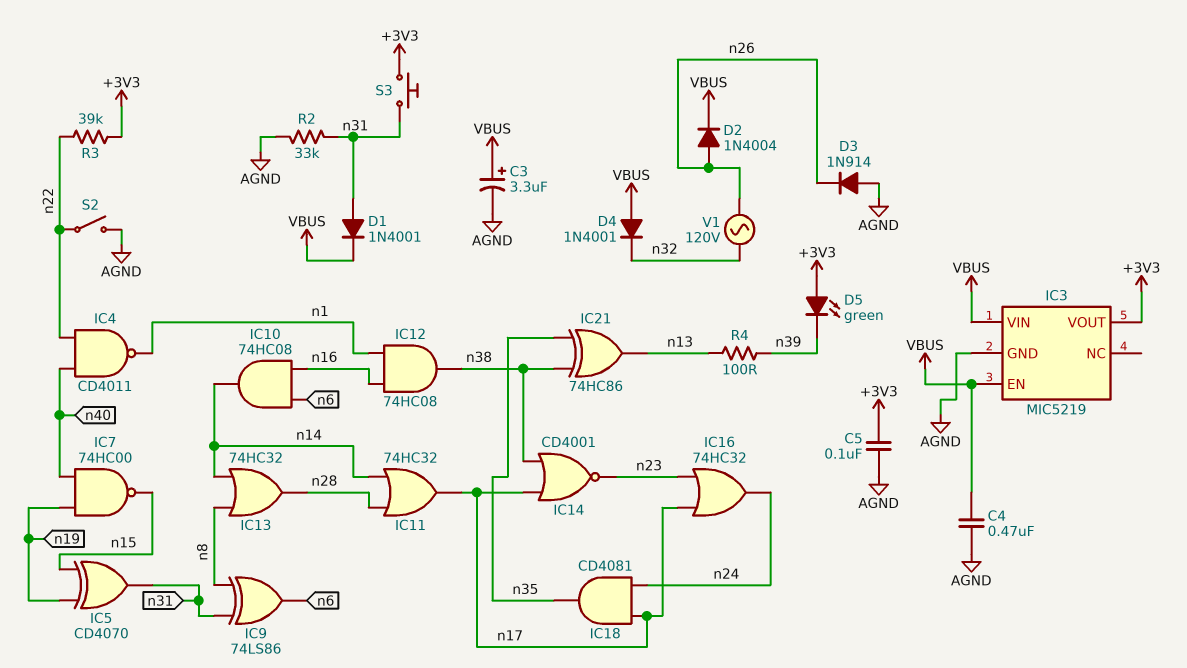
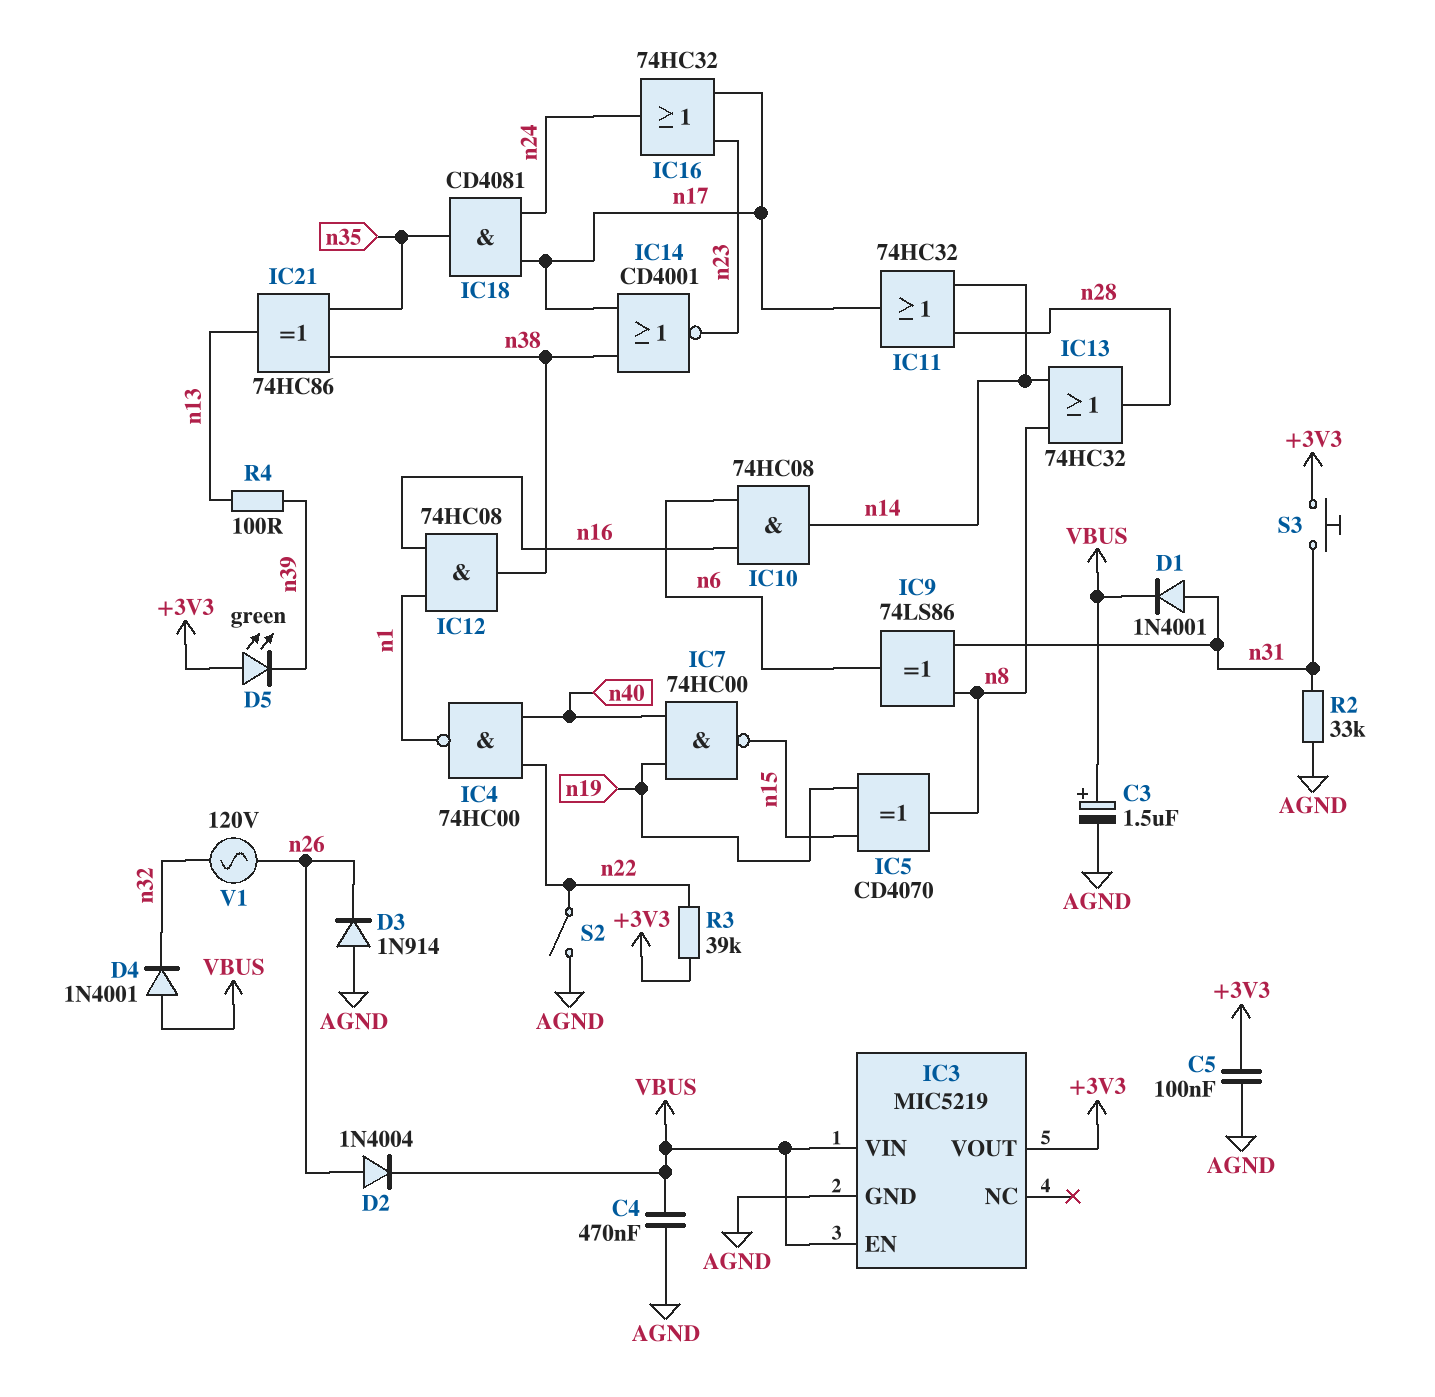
C3: 3.3uF (plus VBUS, minus AGND) -> 1.5uF (plus VBUS, minus AGND)
IC4: NAND CD4011 (in n22, in n40, out n1) -> NAND 74HC00 (in n22, in n40, out n1)
IC5: XOR CD4070 (in n15, in n19, out n31) -> XOR CD4070 (in n15, in n19, out n8)

